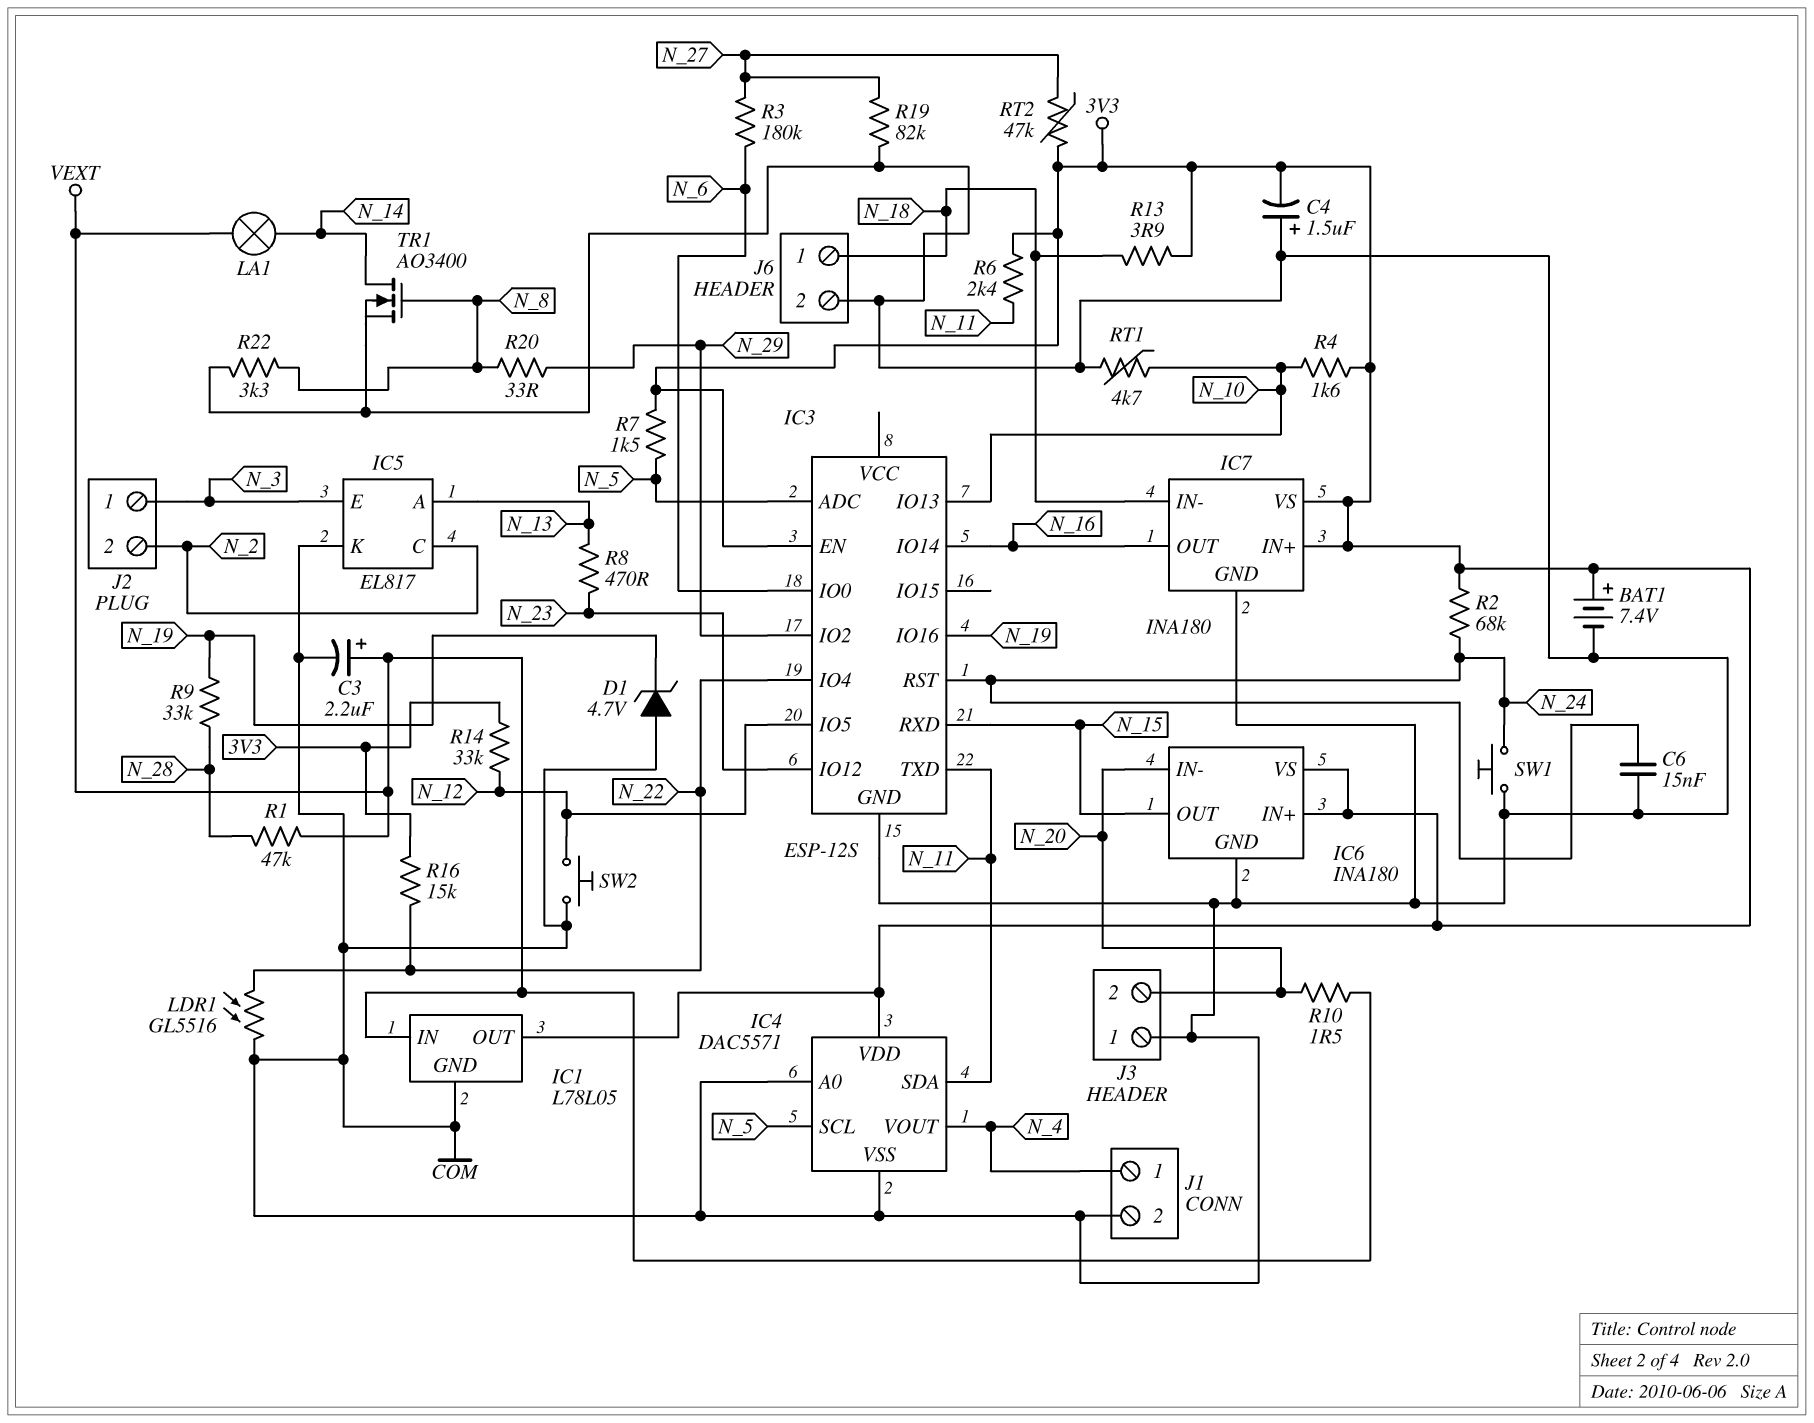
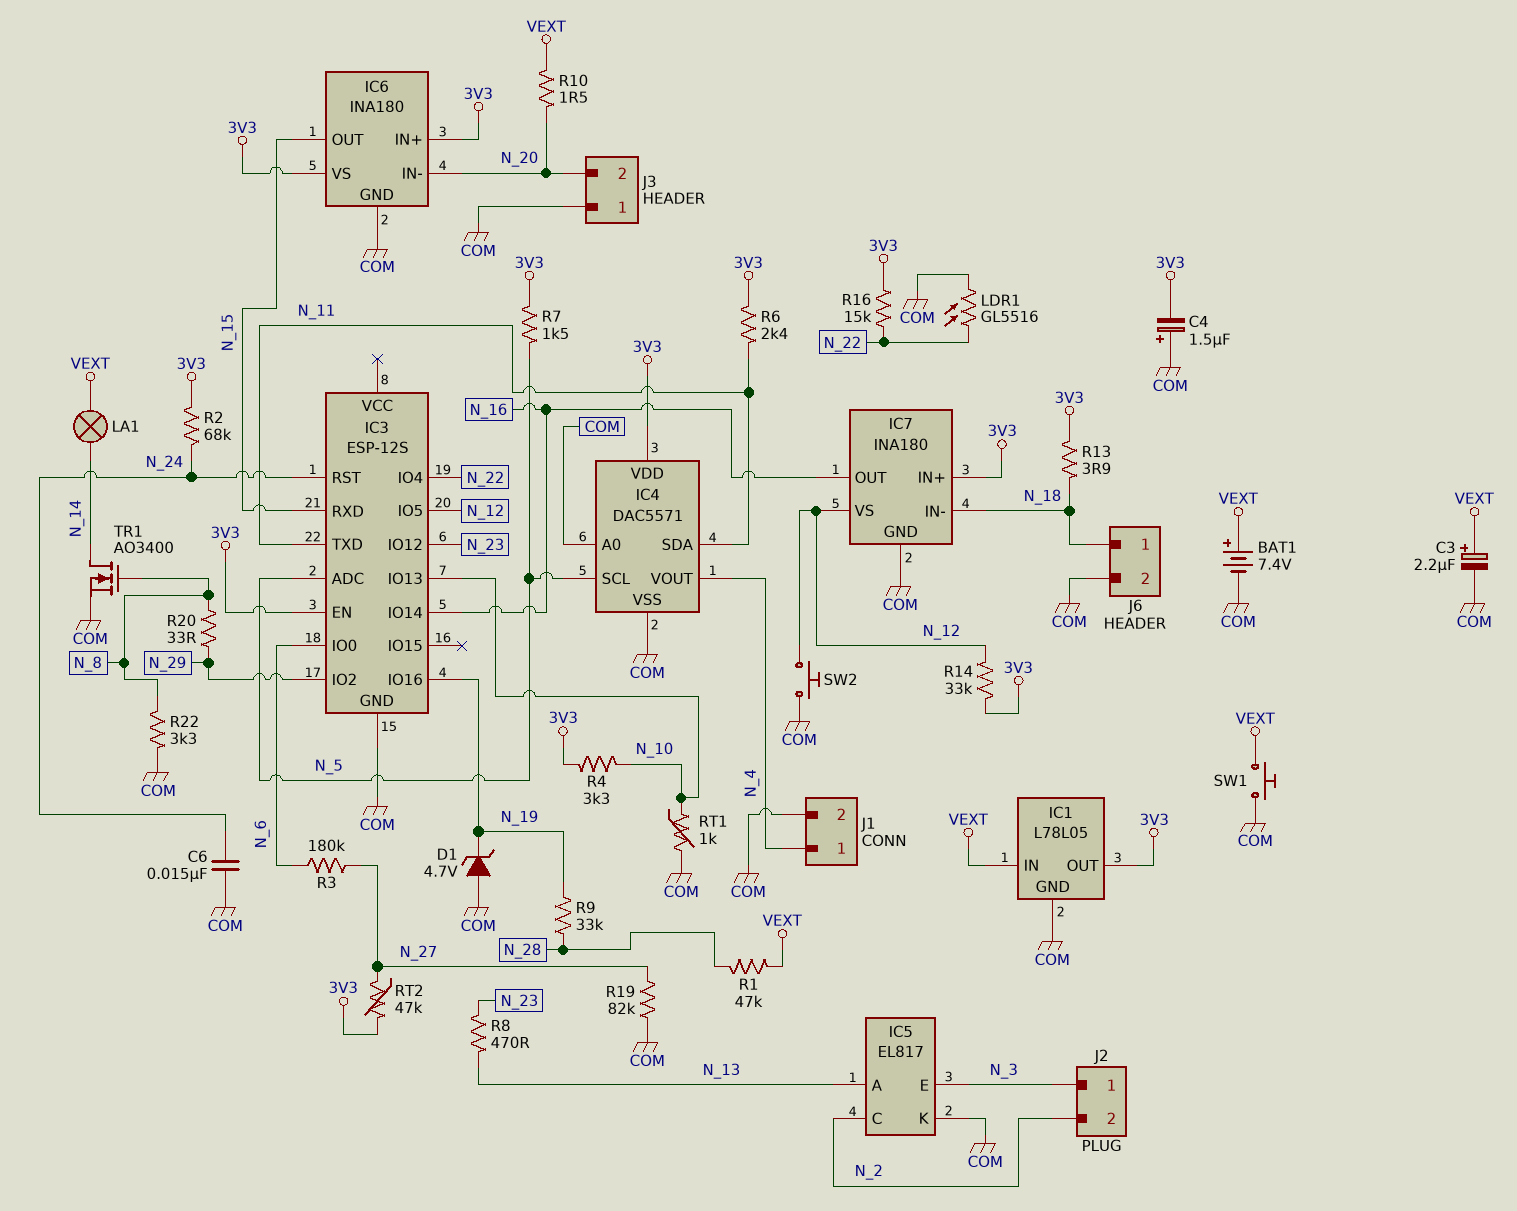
BAT1: 7.4V (plus 3V3, minus COM) -> 7.4V (plus VEXT, minus COM)
IC7 pin VS: 3V3 -> N_12
R4: 1.6k (3V3, N_10) -> 3.3k (3V3, N_10)
RT1: 4.7k (COM, N_10) -> 1k (COM, N_10)
SW1: button (COM, N_24) -> button (COM, VEXT)

